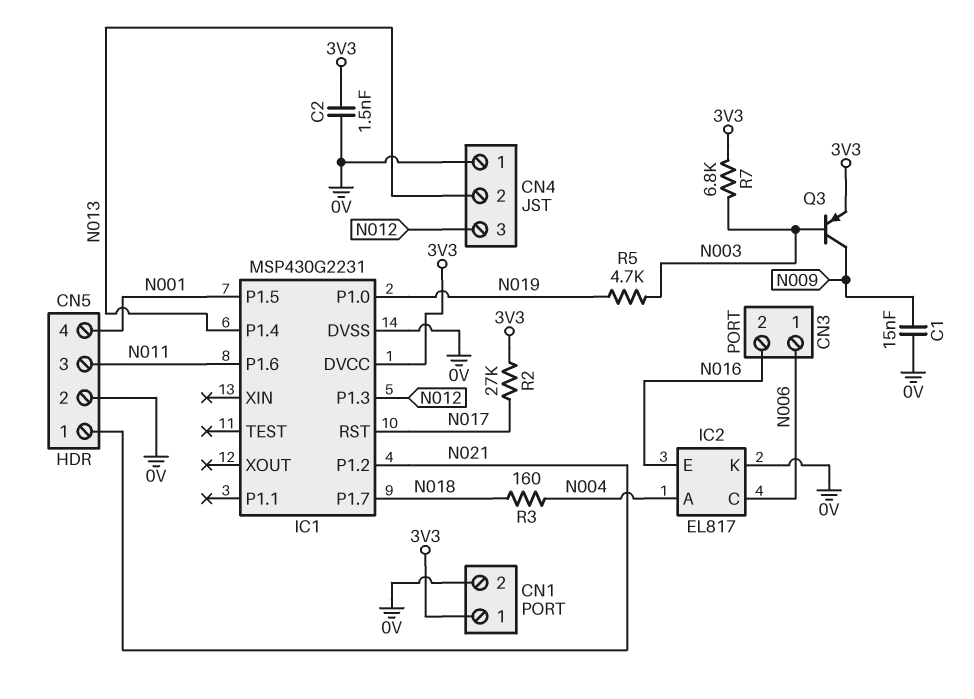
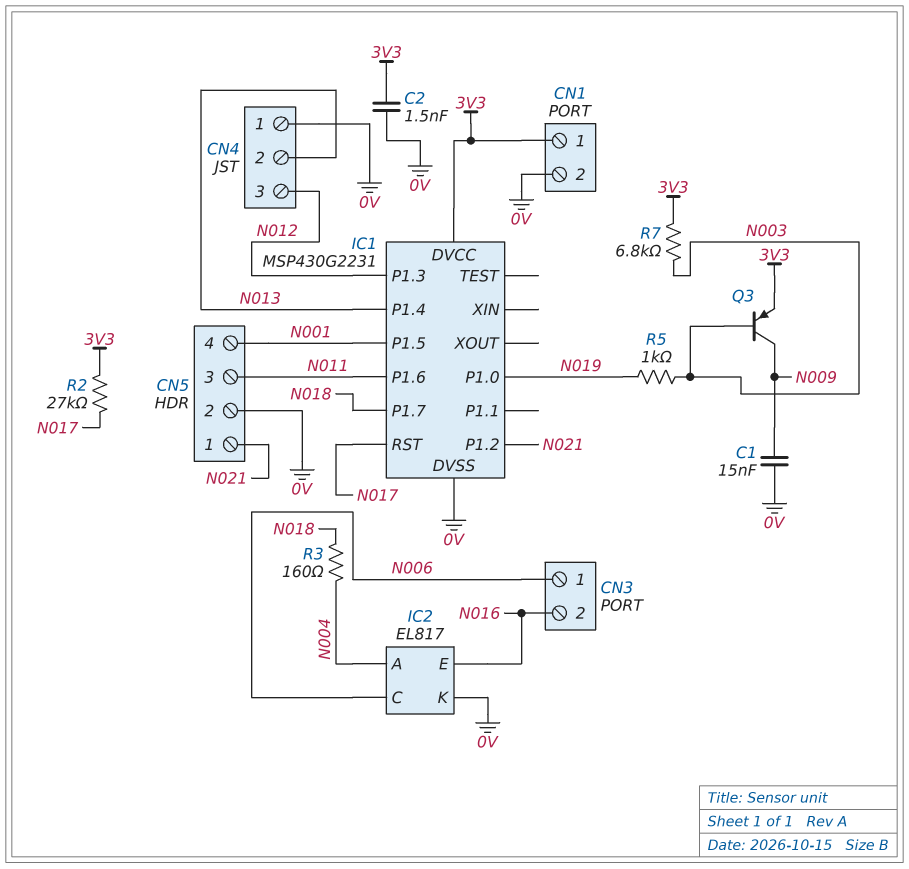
R5: 4.7k (N003, N019) -> 1k (N003, N019)

